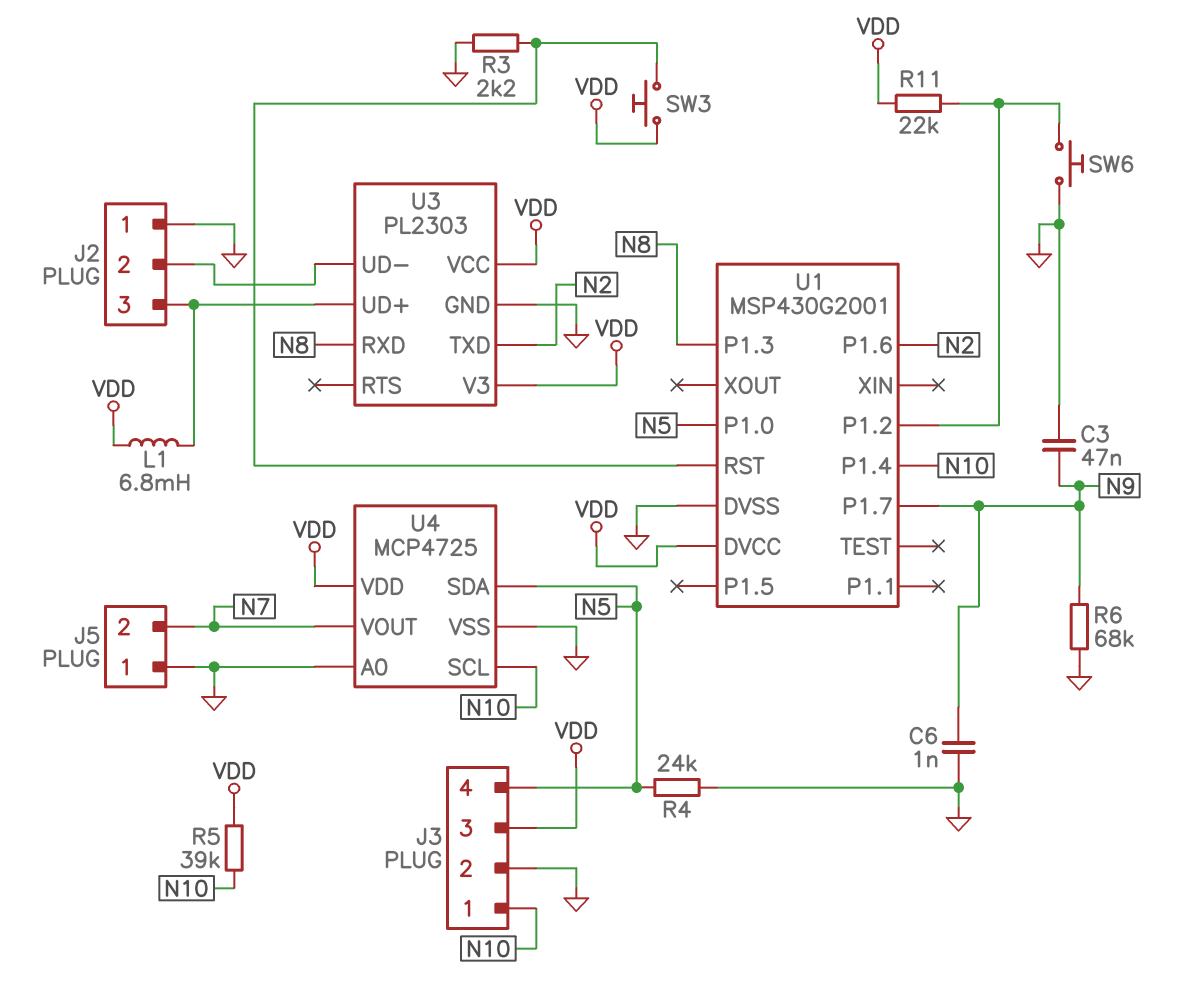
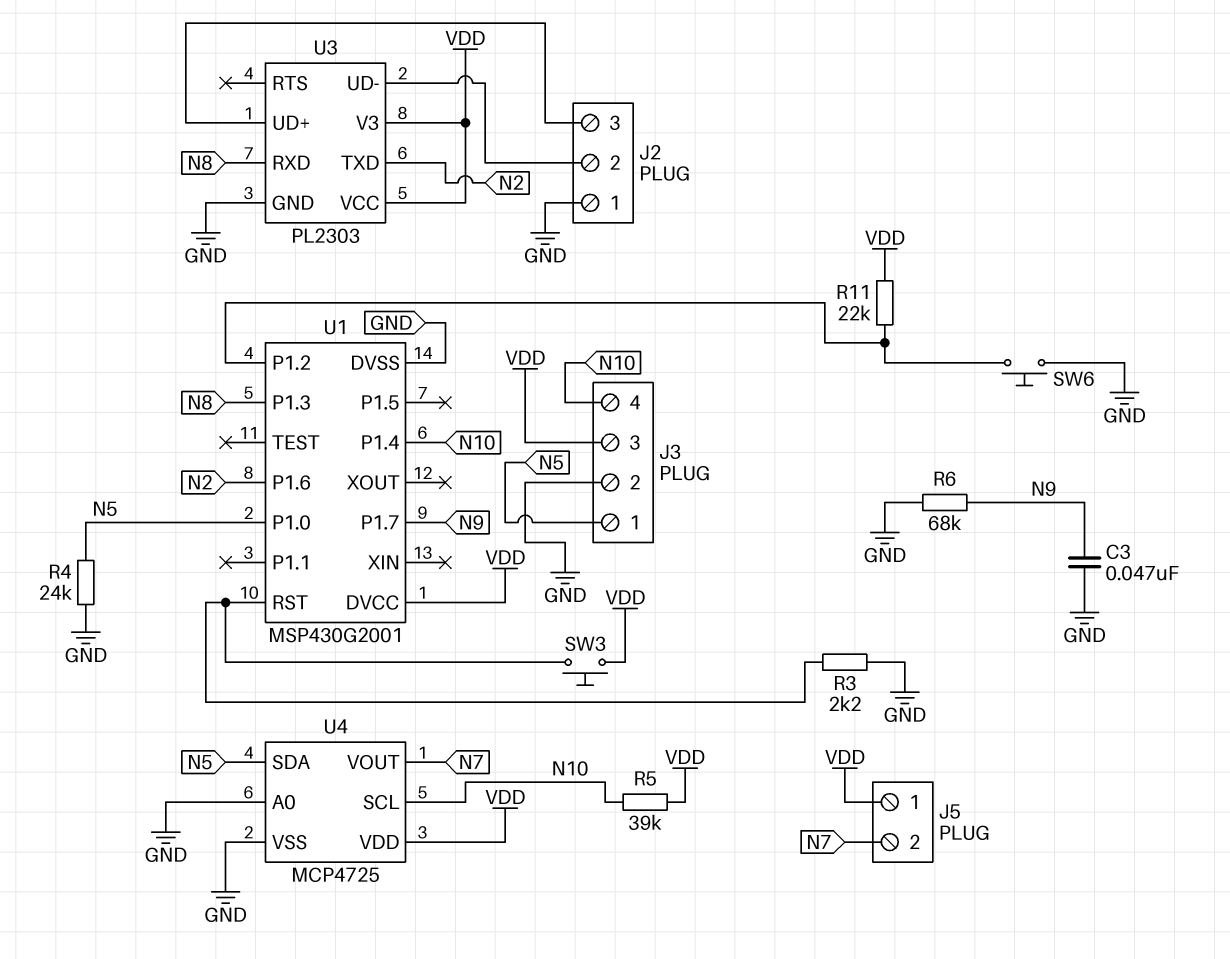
C6: 1nF (GND, N9) -> none
J3 pin 1: N10 -> N5
J3 pin 4: N5 -> N10
J5 pin 1: GND -> VDD
L1: 6.8mH (J2/3, VDD) -> none

